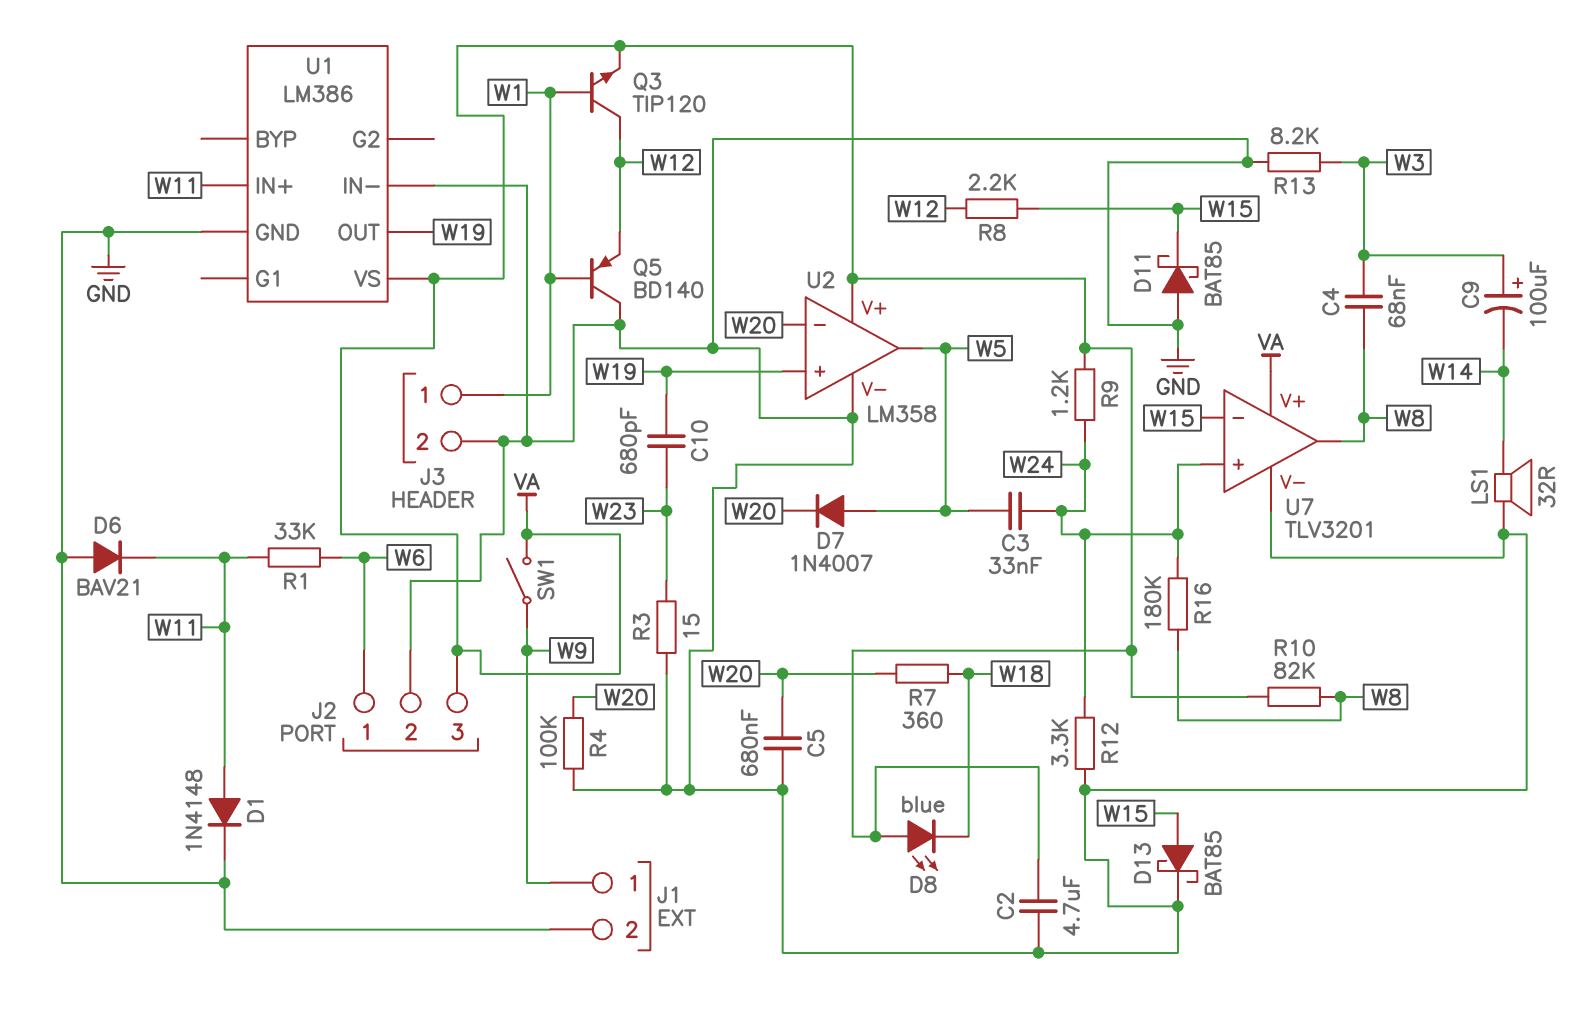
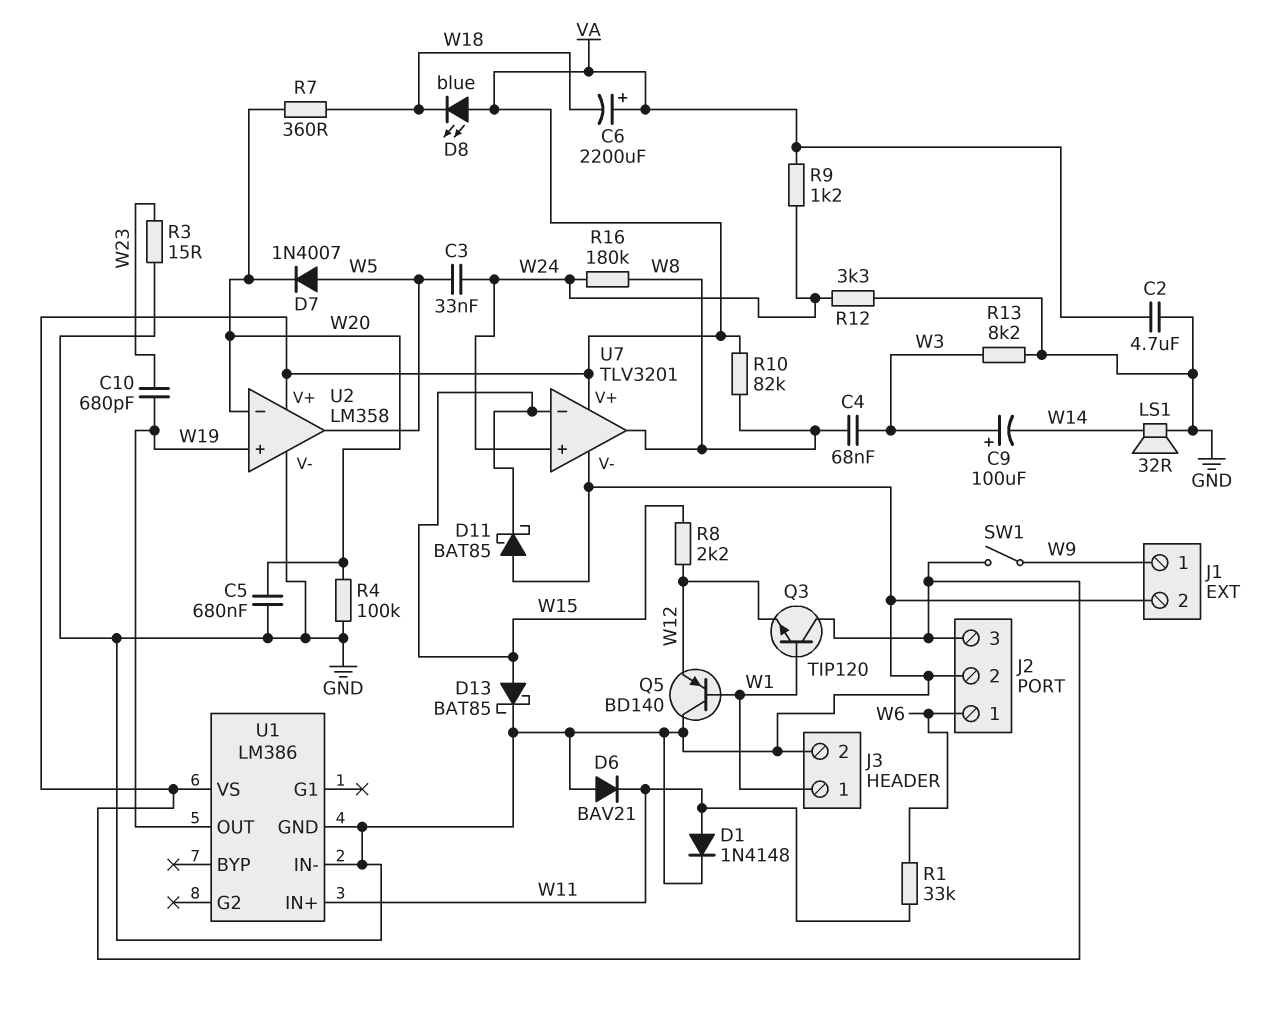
C6: none -> 2200uF (plus VA, minus W18)
Q3: NPN TIP120 (B W1, C W12, E VA) -> NPN TIP120 (B W1, C VA, E W12)

